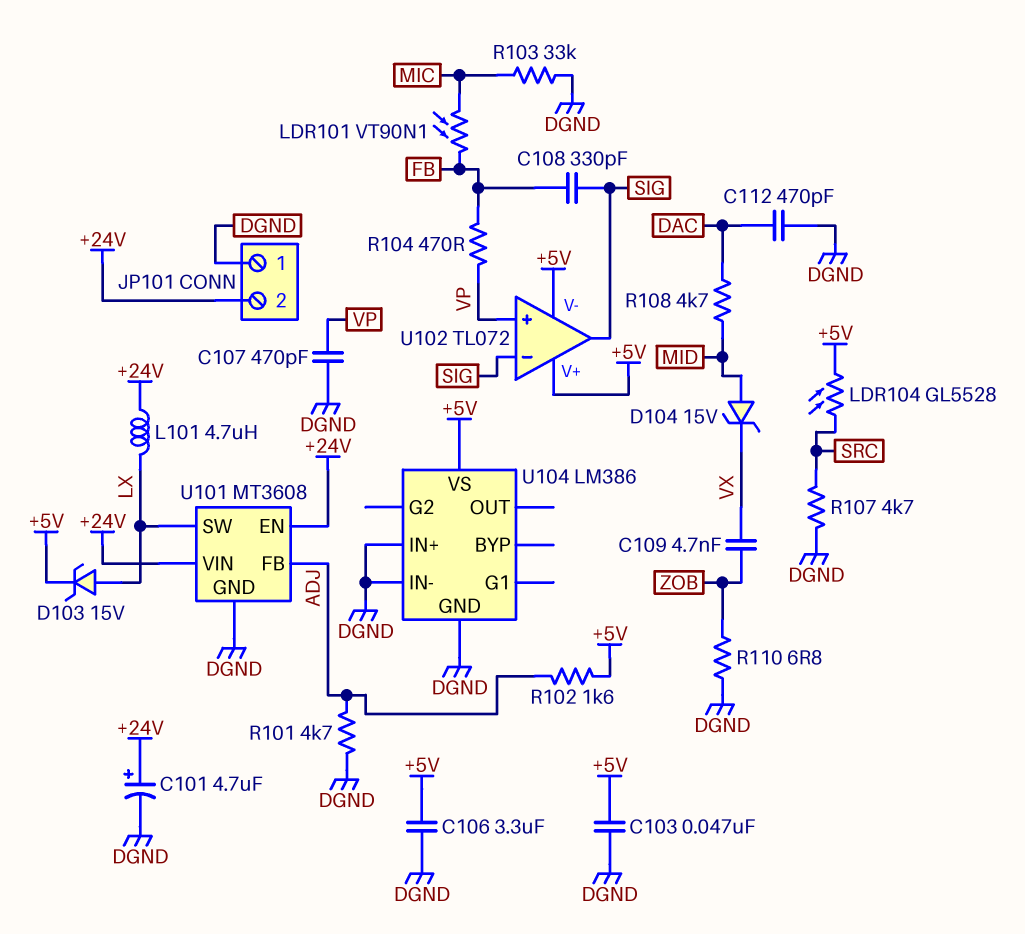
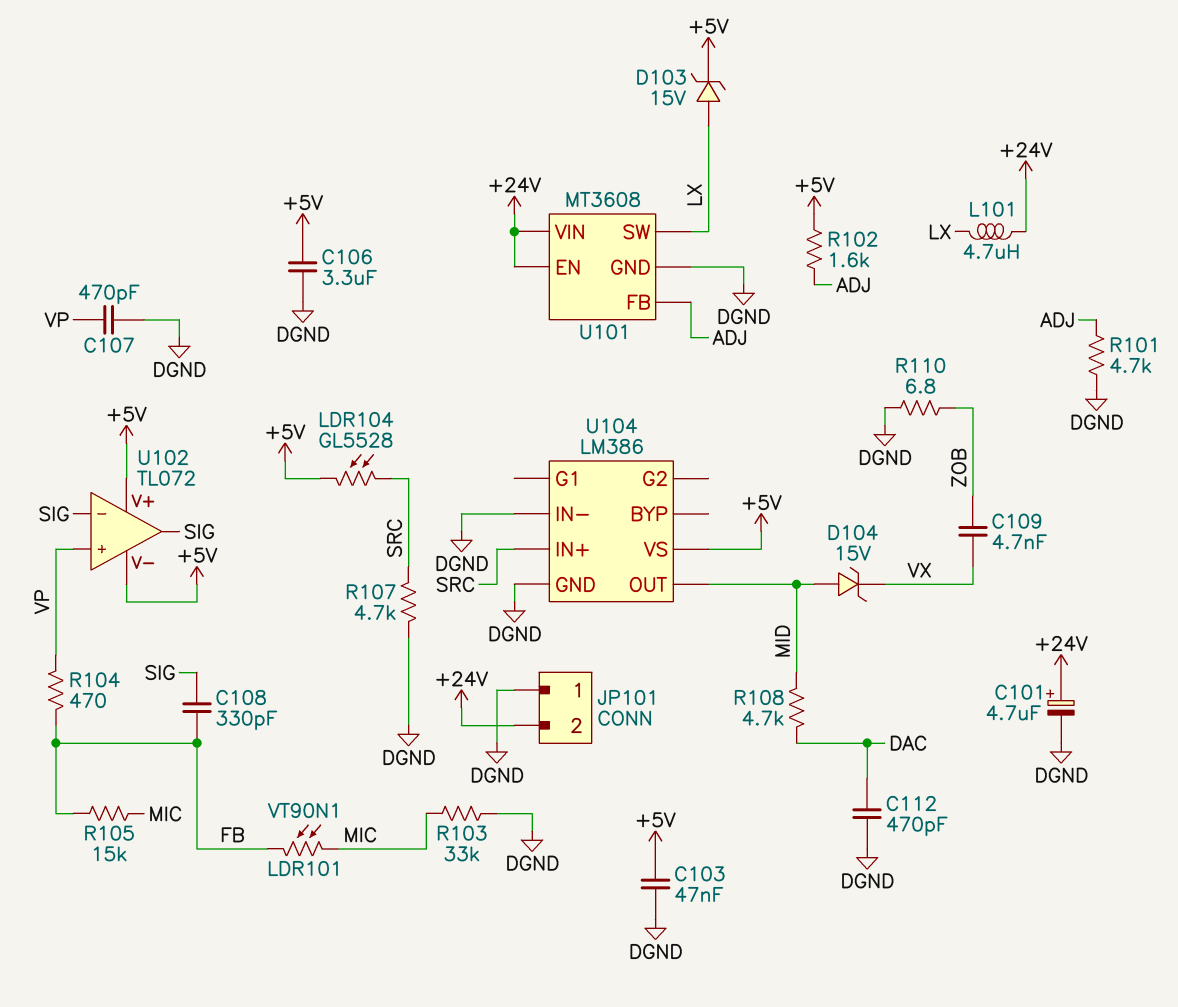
R105: none -> 15k (FB, MIC)
U104 pin IN+: DGND -> SRC
U104 pin OUT: none -> MID

